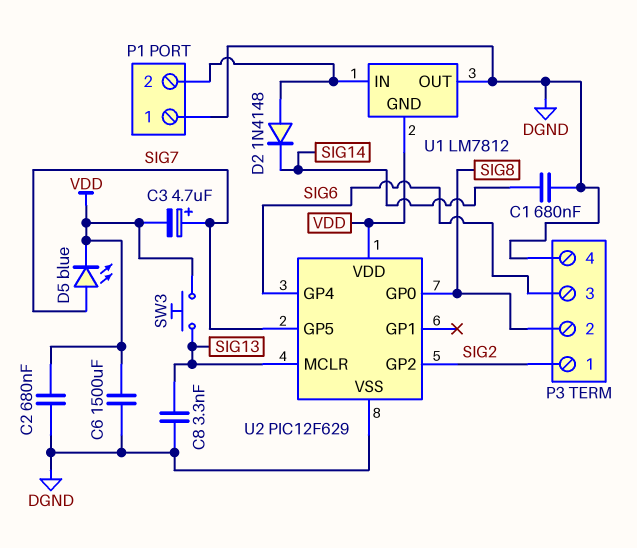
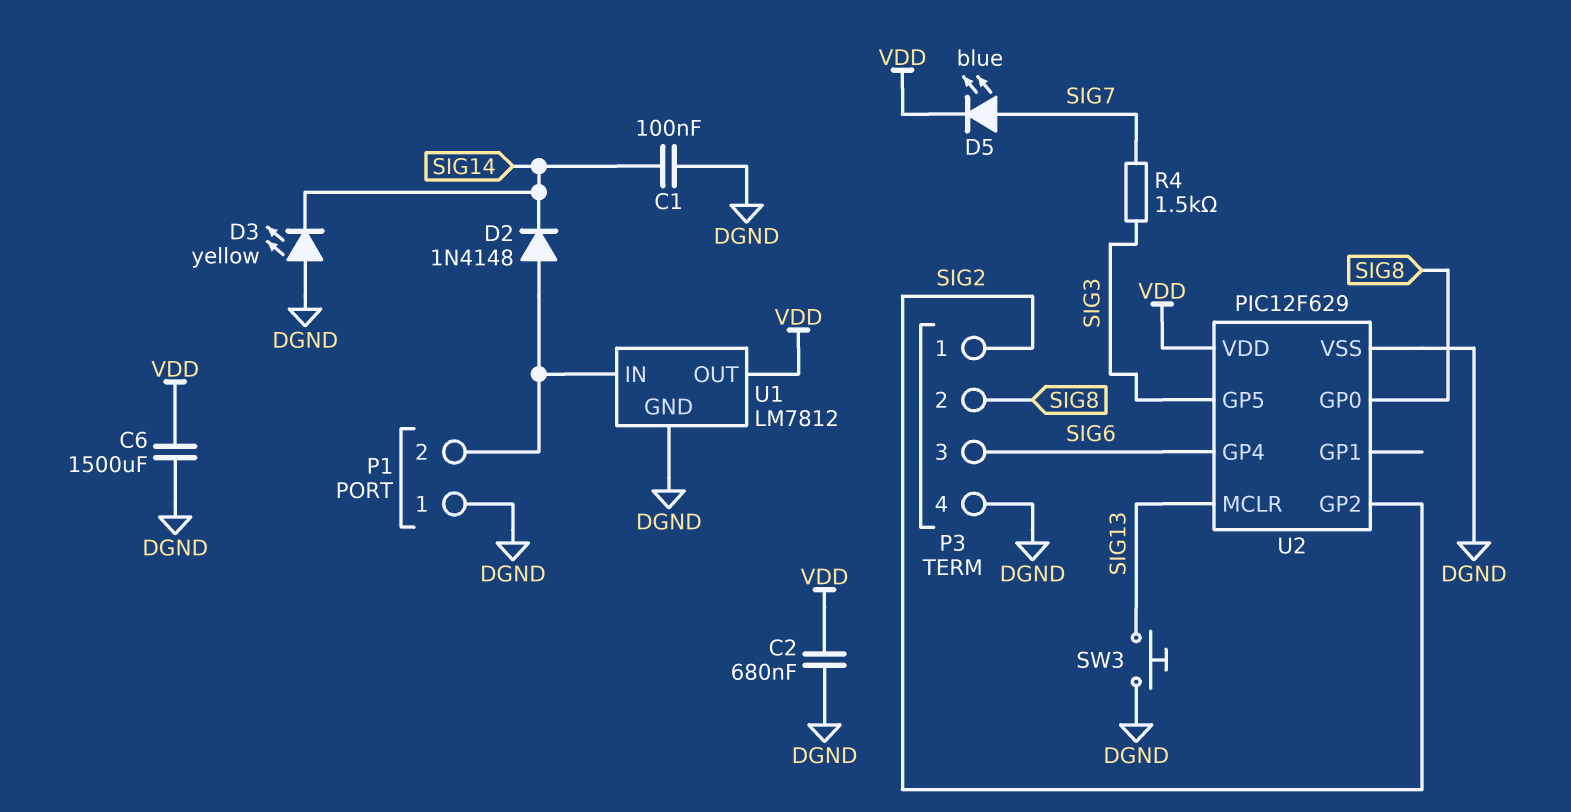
C1: 680nF (DGND, SIG14) -> 100nF (DGND, SIG14)
C3: 4.7uF (plus SIG7, minus VDD) -> none
C8: 3.3nF (DGND, SIG13) -> none
D3: none -> LED yellow (A DGND, K SIG14)
R4: none -> 1.5k (SIG3, SIG7)
SW3: button (SIG13, VDD) -> button (DGND, SIG13)
U1 pin GND: VDD -> DGND
U1 pin OUT: DGND -> VDD
U2 pin GP5: SIG7 -> SIG3

